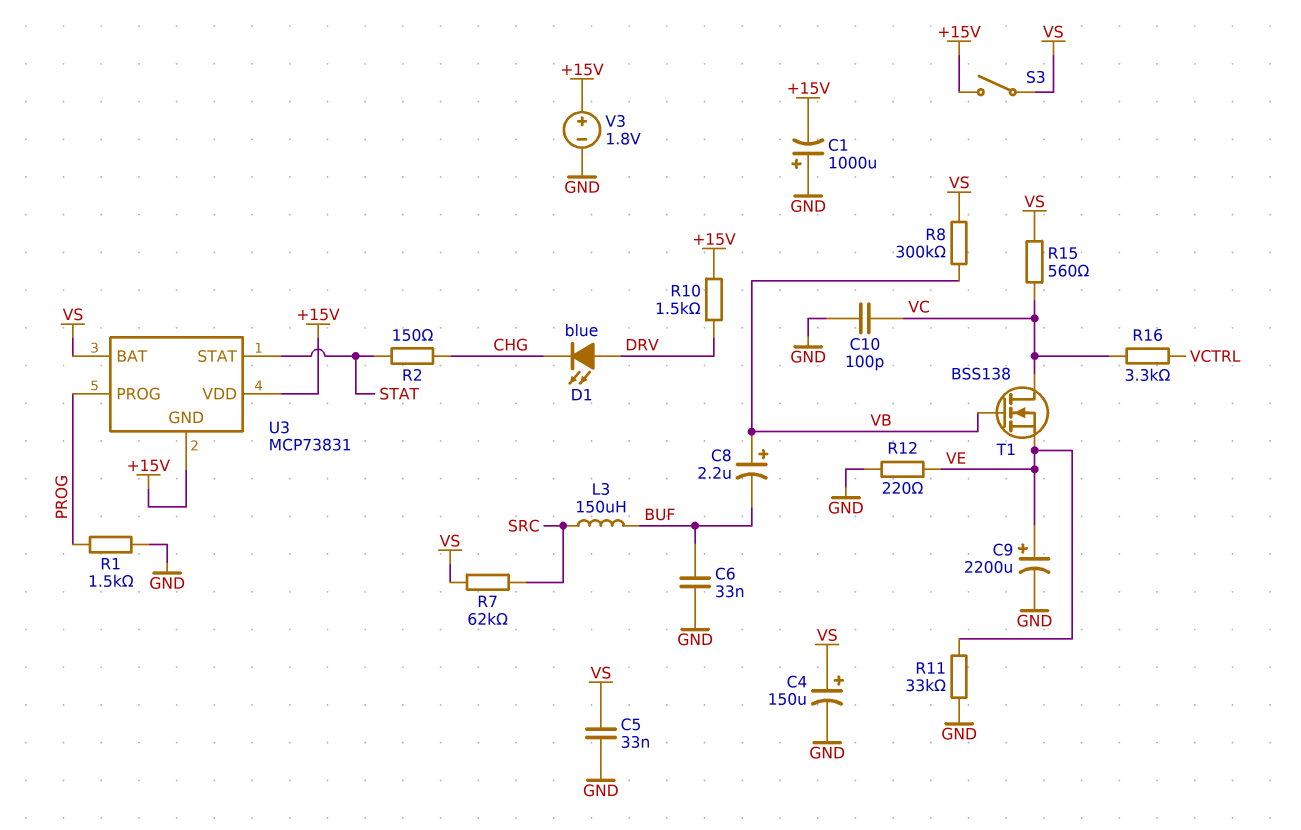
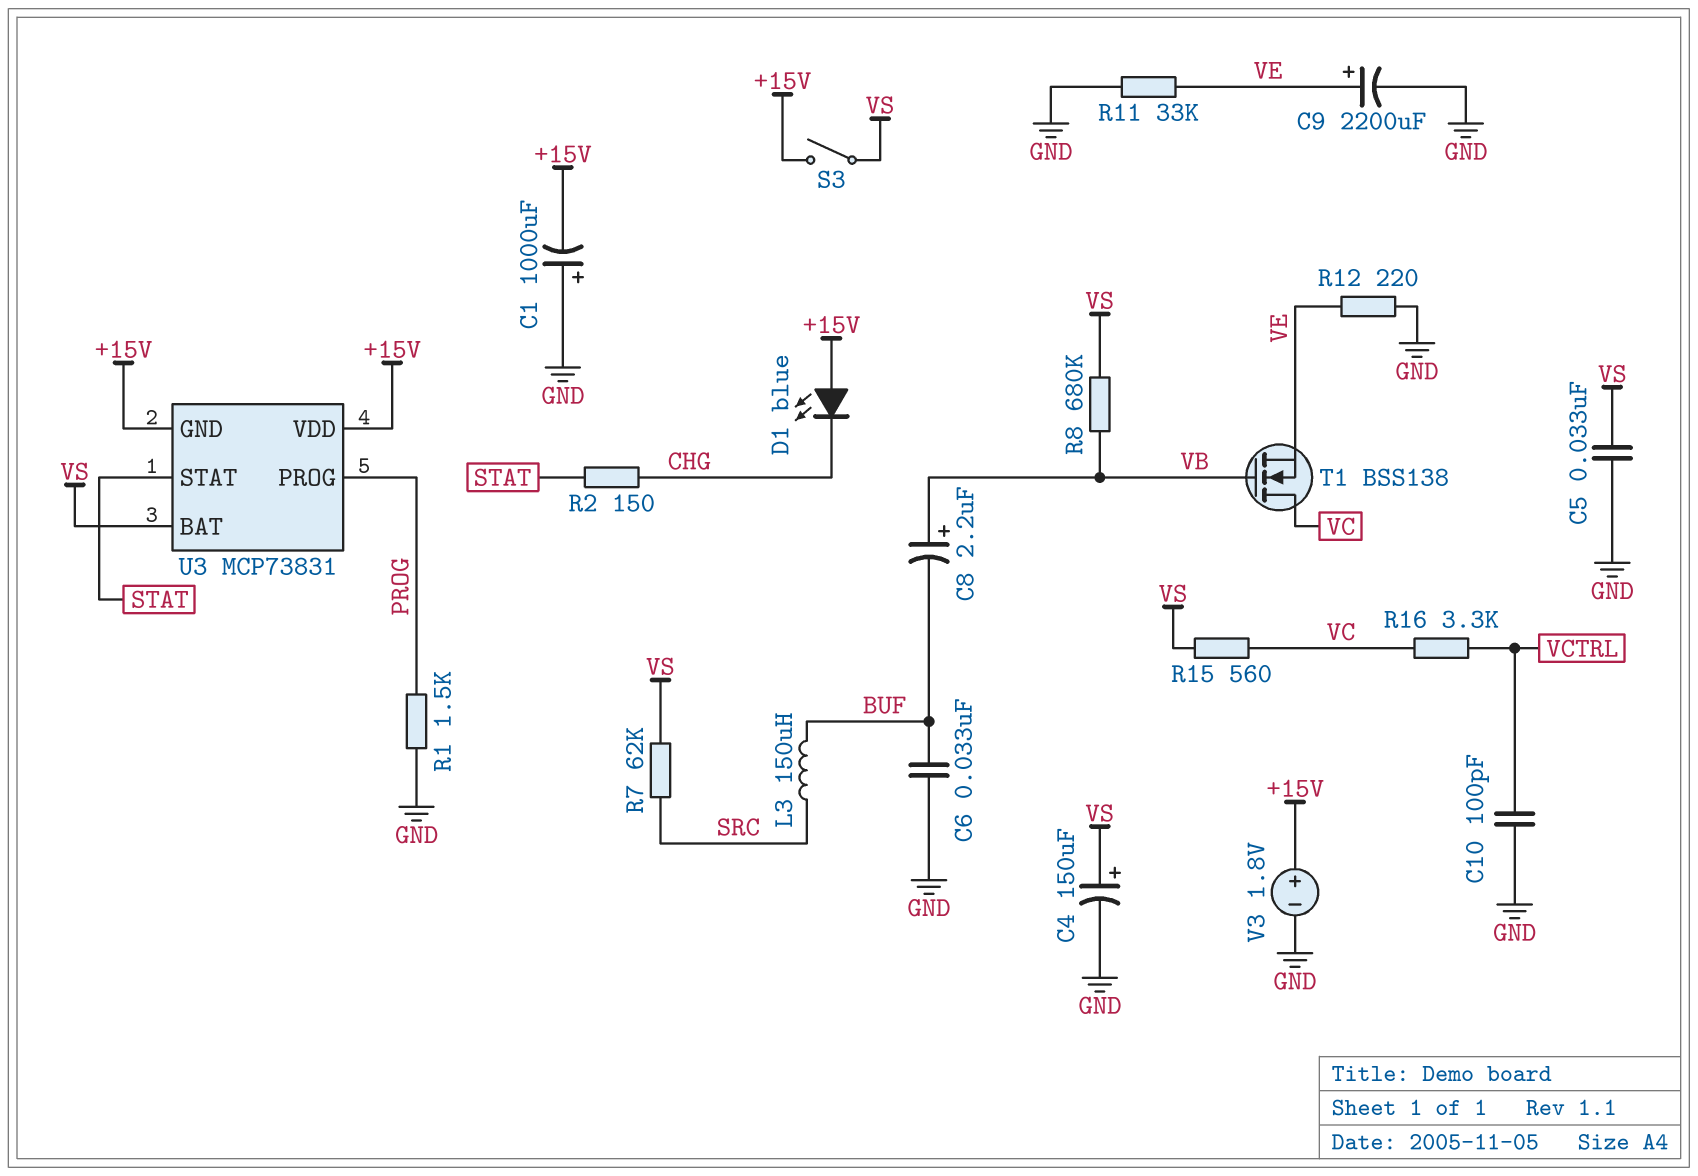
C10: 100pF (GND, VC) -> 100pF (GND, VCTRL)
D1: LED blue (A DRV, K CHG) -> LED blue (A +15V, K CHG)
R8: 300k (VB, VS) -> 680k (VB, VS)
R10: 1.5k (+15V, DRV) -> none

